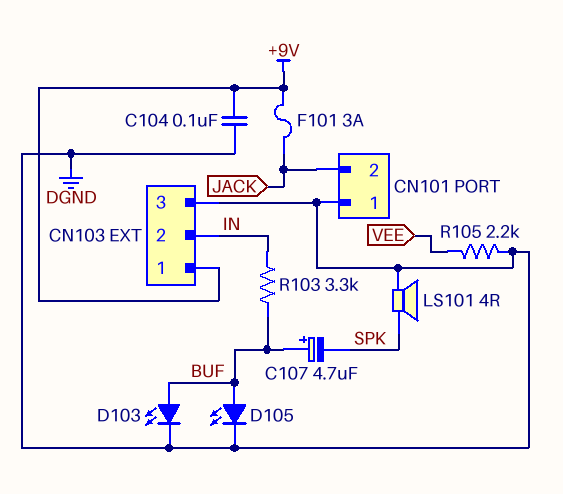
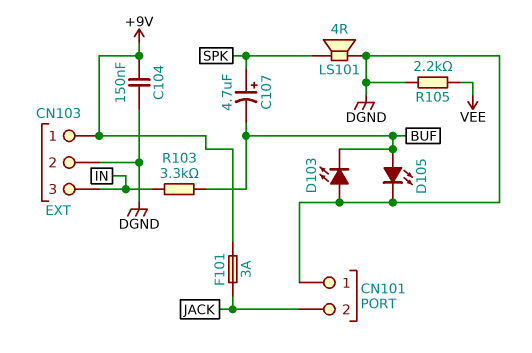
C104: 100nF (+9V, DGND) -> 150nF (+9V, DGND)
C107: 4.7uF (plus BUF, minus SPK) -> 4.7uF (plus SPK, minus BUF)
CN103 pin 2: IN -> DGND
CN103 pin 3: DGND -> IN
D103: LED (A BUF, K DGND) -> LED (A DGND, K BUF)

